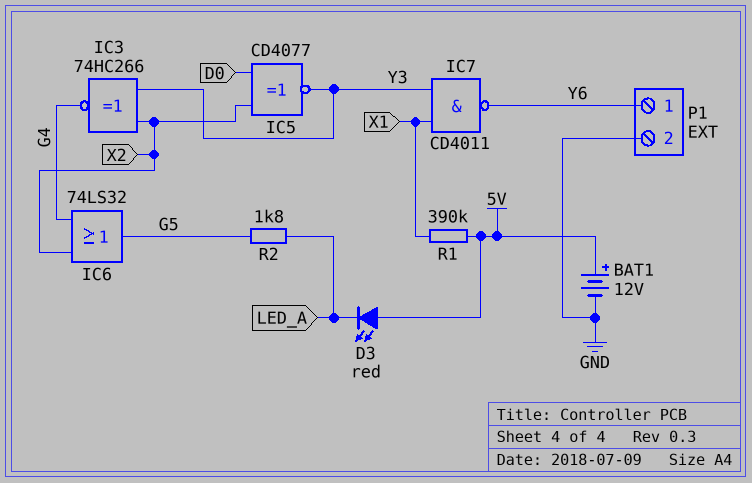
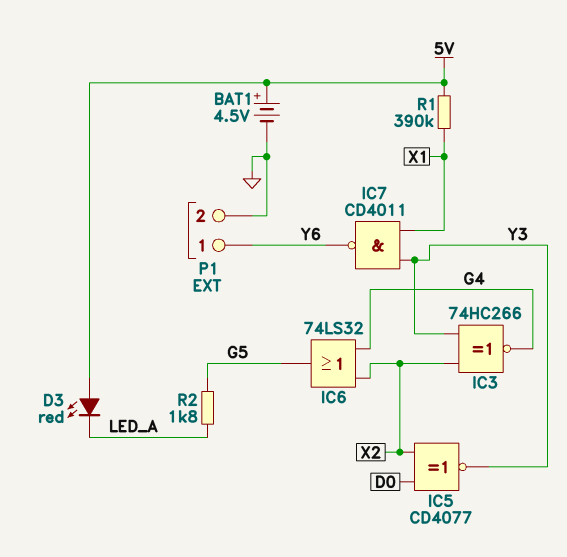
BAT1: 12V (plus 5V, minus GND) -> 4.5V (plus 5V, minus GND)

